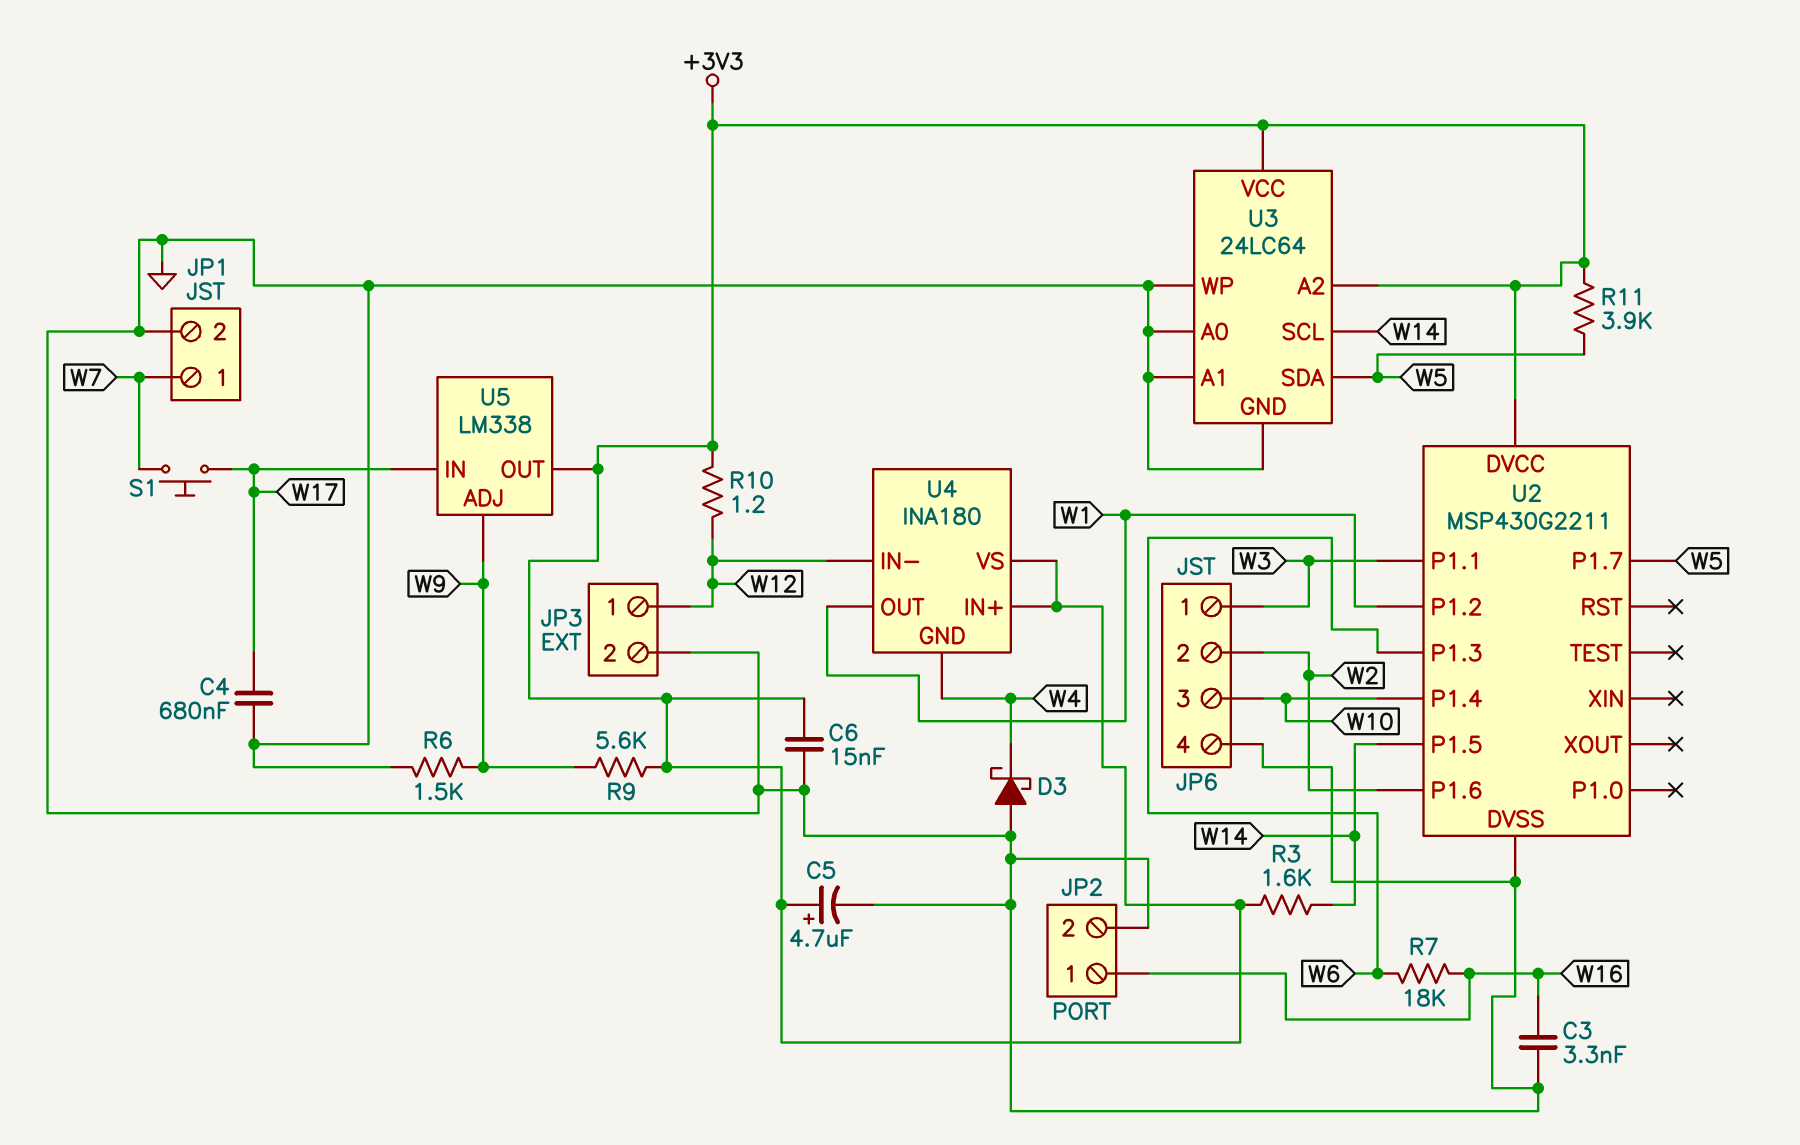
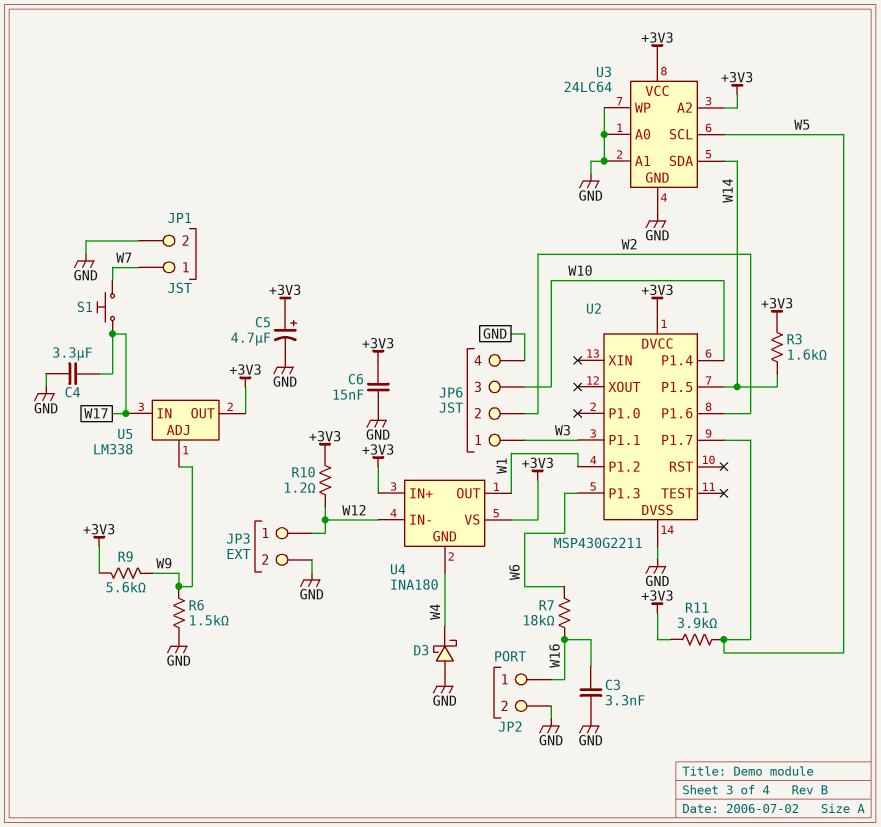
C4: 680nF (GND, W17) -> 3.3uF (GND, W17)
U3 pin SCL: W14 -> W5
U3 pin SDA: W5 -> W14

